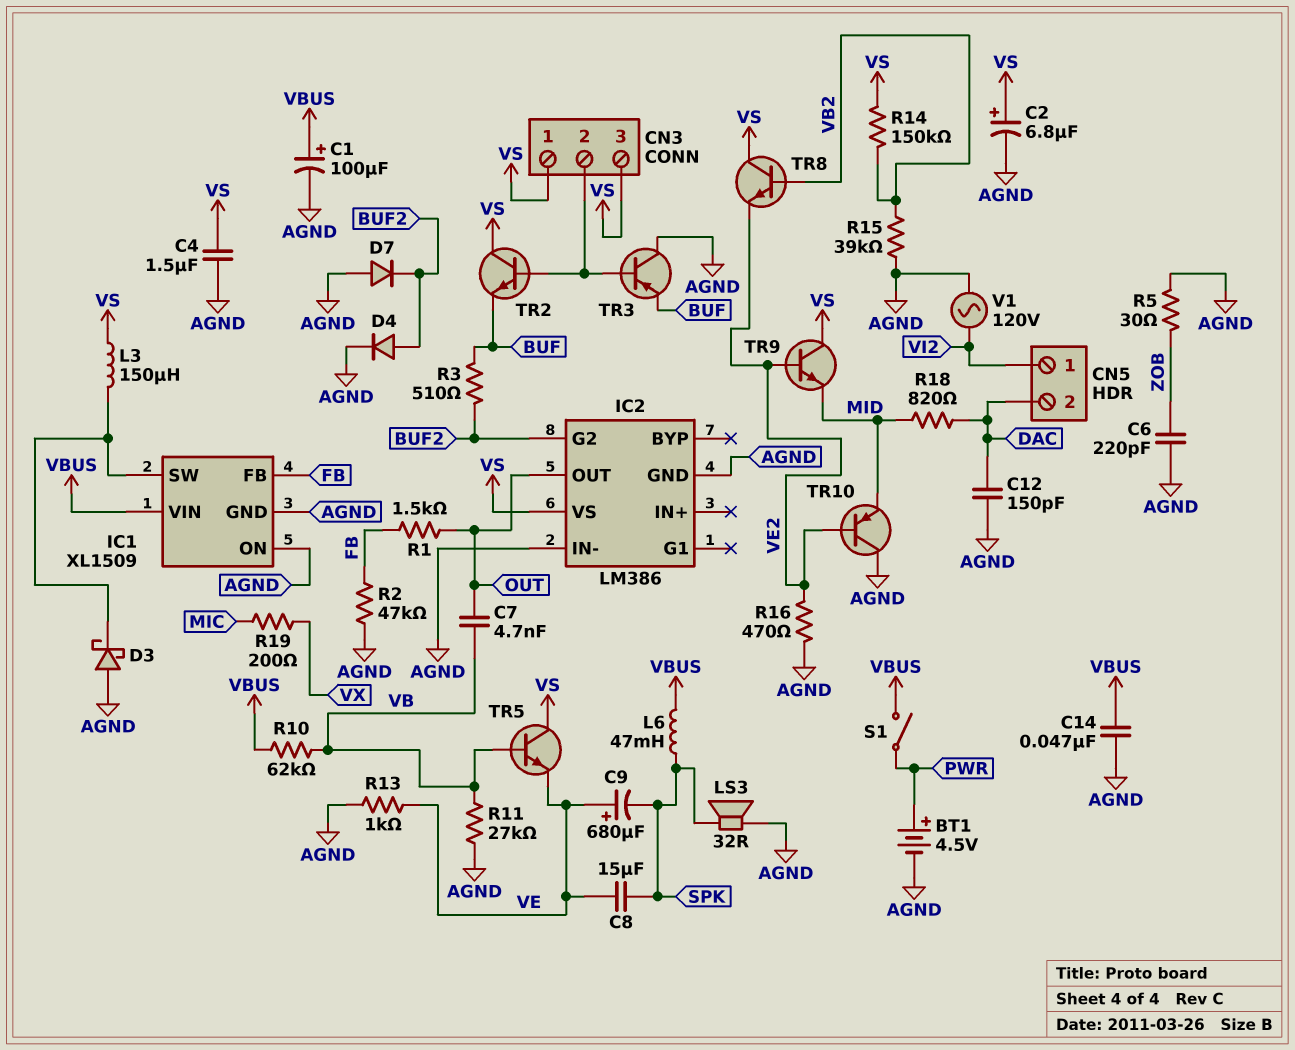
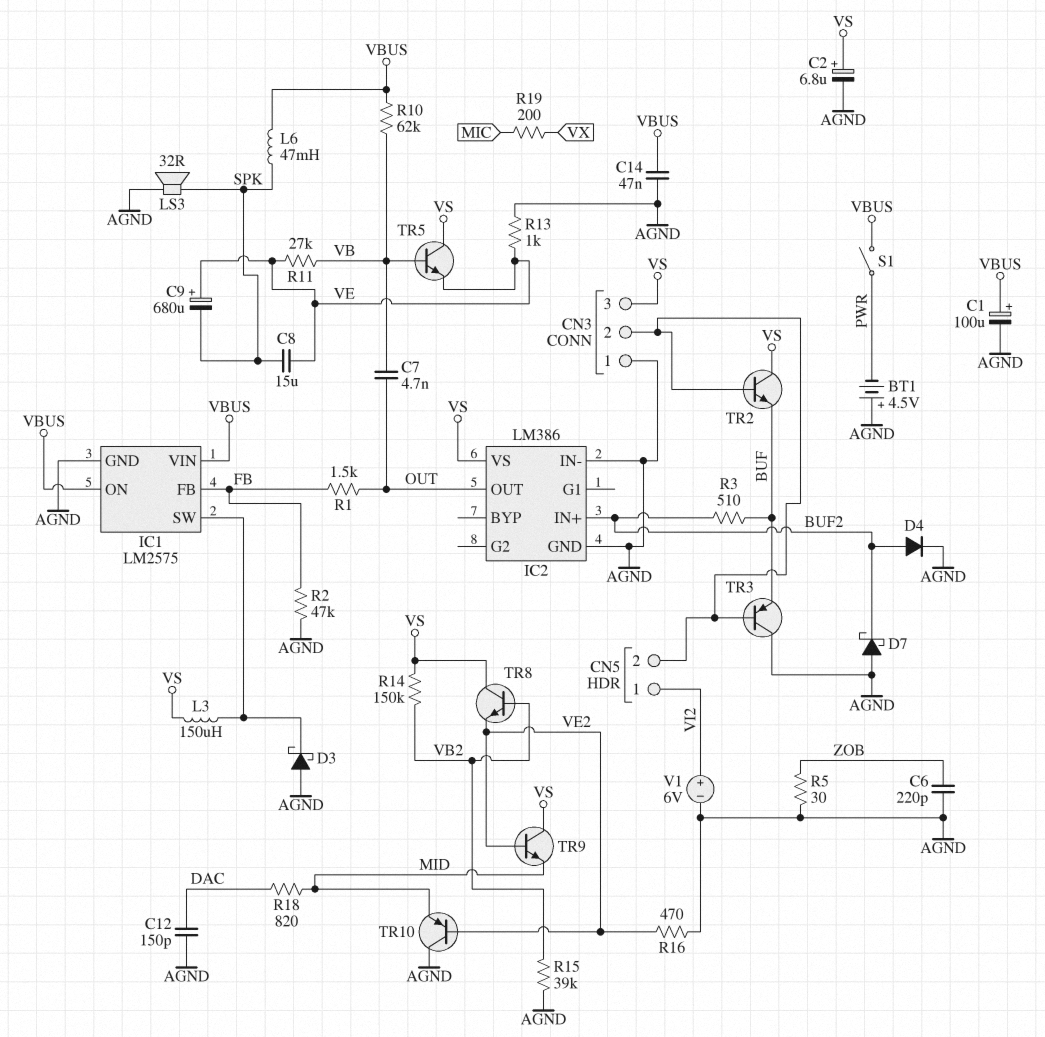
BT1: 4.5V (plus PWR, minus AGND) -> 4.5V (plus AGND, minus PWR)
C4: 1.5uF (AGND, VS) -> none
CN3 pin 1: VS -> AGND
CN5 pin 2: DAC -> CN3/2
D7: diode (A AGND, K BUF2) -> schottky (A AGND, K BUF2)
IC1: XL1509 -> LM2575
IC1 pin ON: AGND -> VBUS
IC2 pin G2: BUF2 -> none
IC2 pin IN+: none -> BUF2
R11: 27k (AGND, VB) -> 27k (VB, VE)
V1: AC 120V (AGND, VI2) -> 6V (plus VI2, minus AGND)

